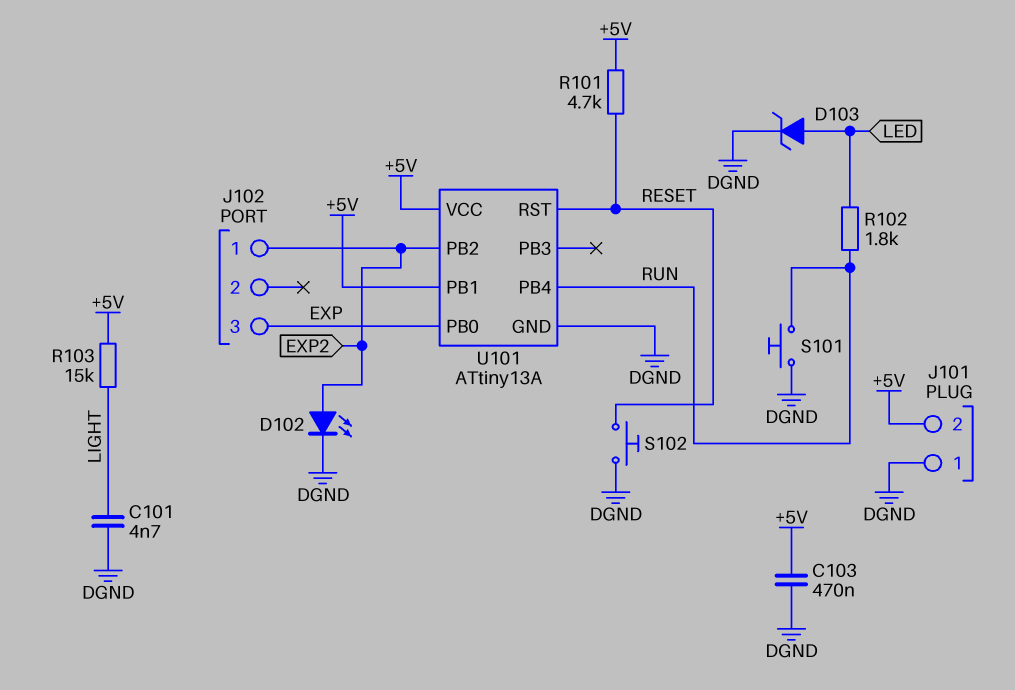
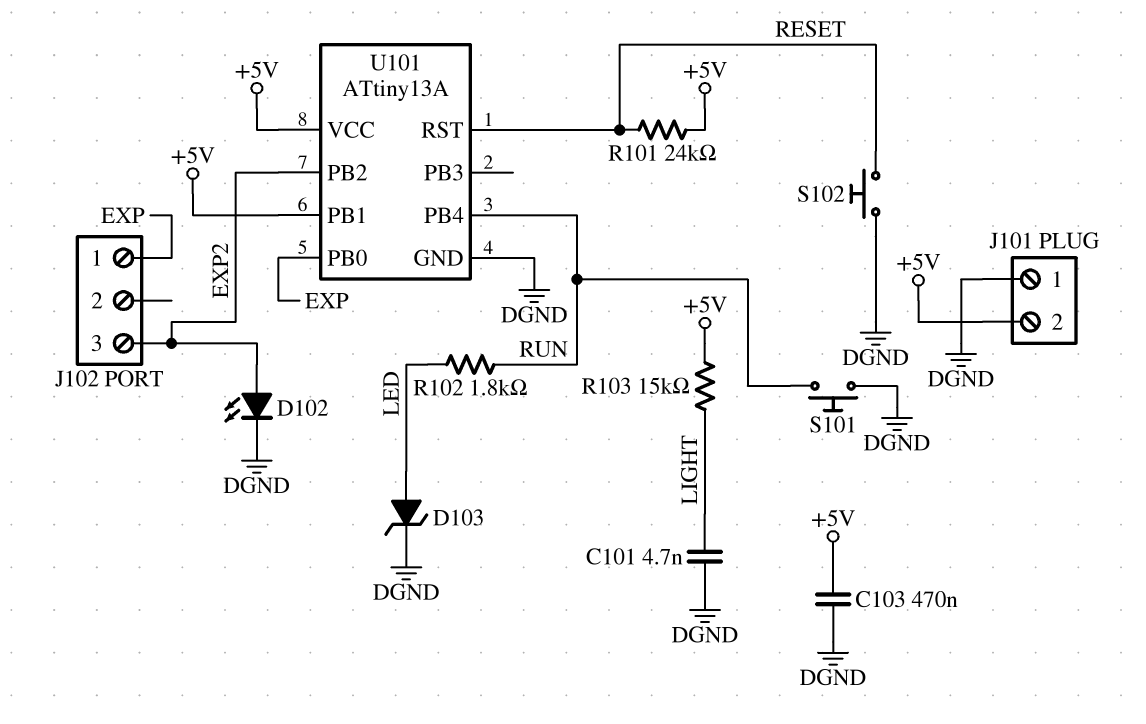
J102 pin 1: EXP2 -> EXP
J102 pin 3: EXP -> EXP2
R101: 4.7k (+5V, RESET) -> 24k (+5V, RESET)

